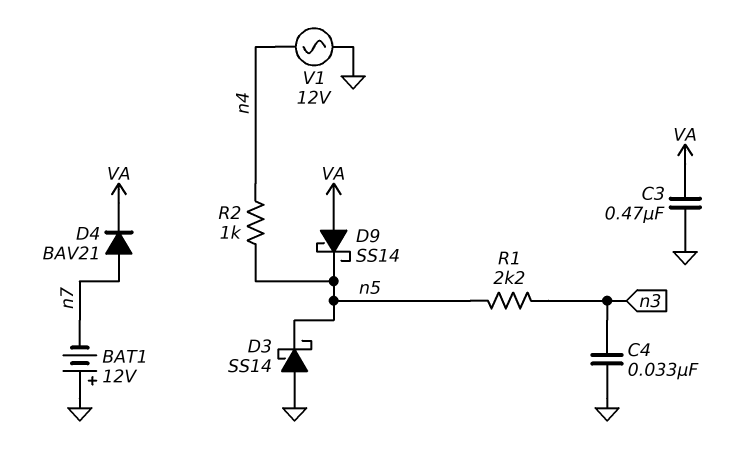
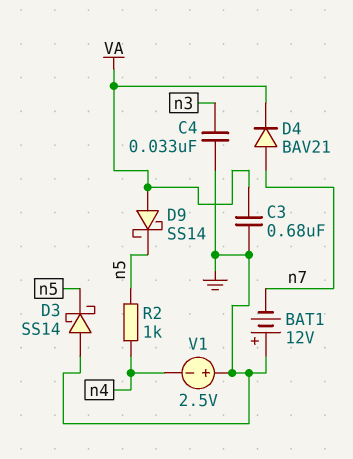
C3: 470nF (GND, VA) -> 680nF (GND, VA)
R1: 2.2k (n3, n5) -> none
V1: AC 12V (GND, n4) -> 2.5V (plus GND, minus n4)

